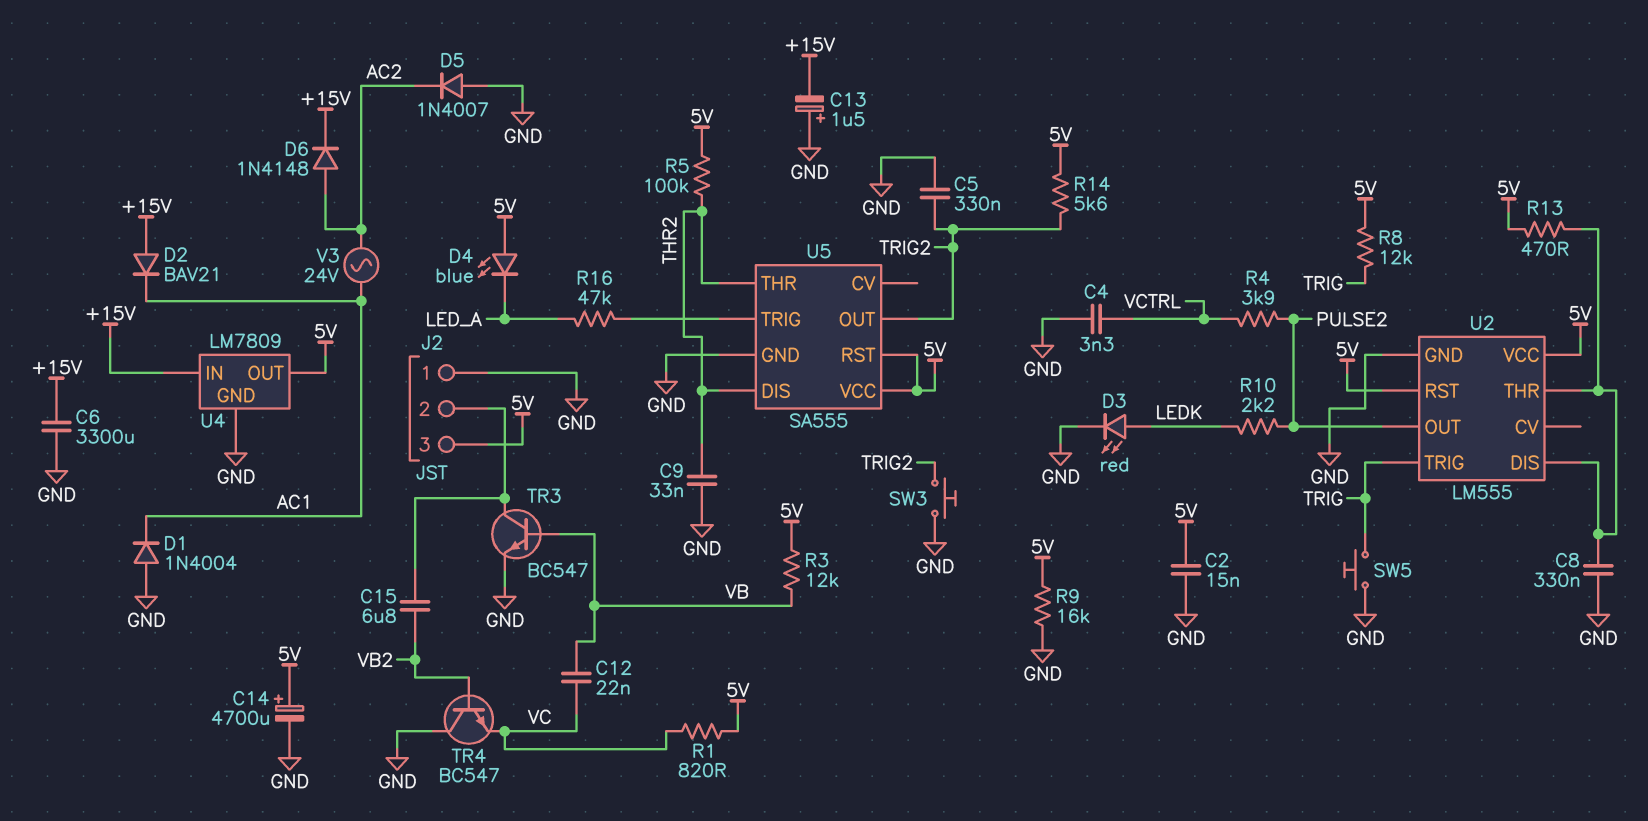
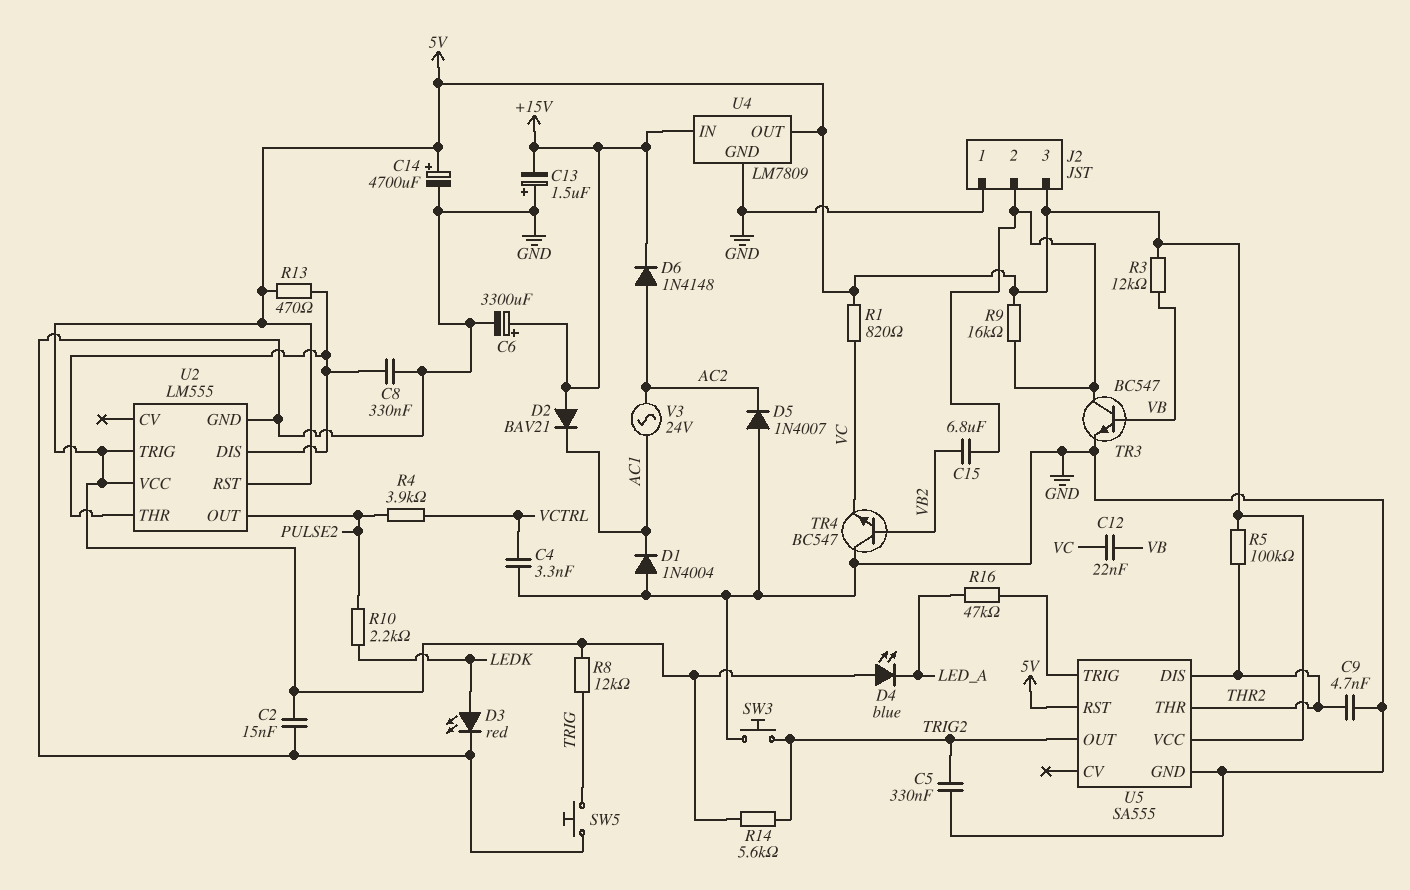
C6: 3300uF (+15V, GND) -> 3300uF (plus +15V, minus GND)
C9: 33nF (GND, THR2) -> 4.7nF (GND, THR2)
R9: 16k (5V, GND) -> 16k (5V, J2/2)
U2 pin TRIG: TRIG -> 5V

